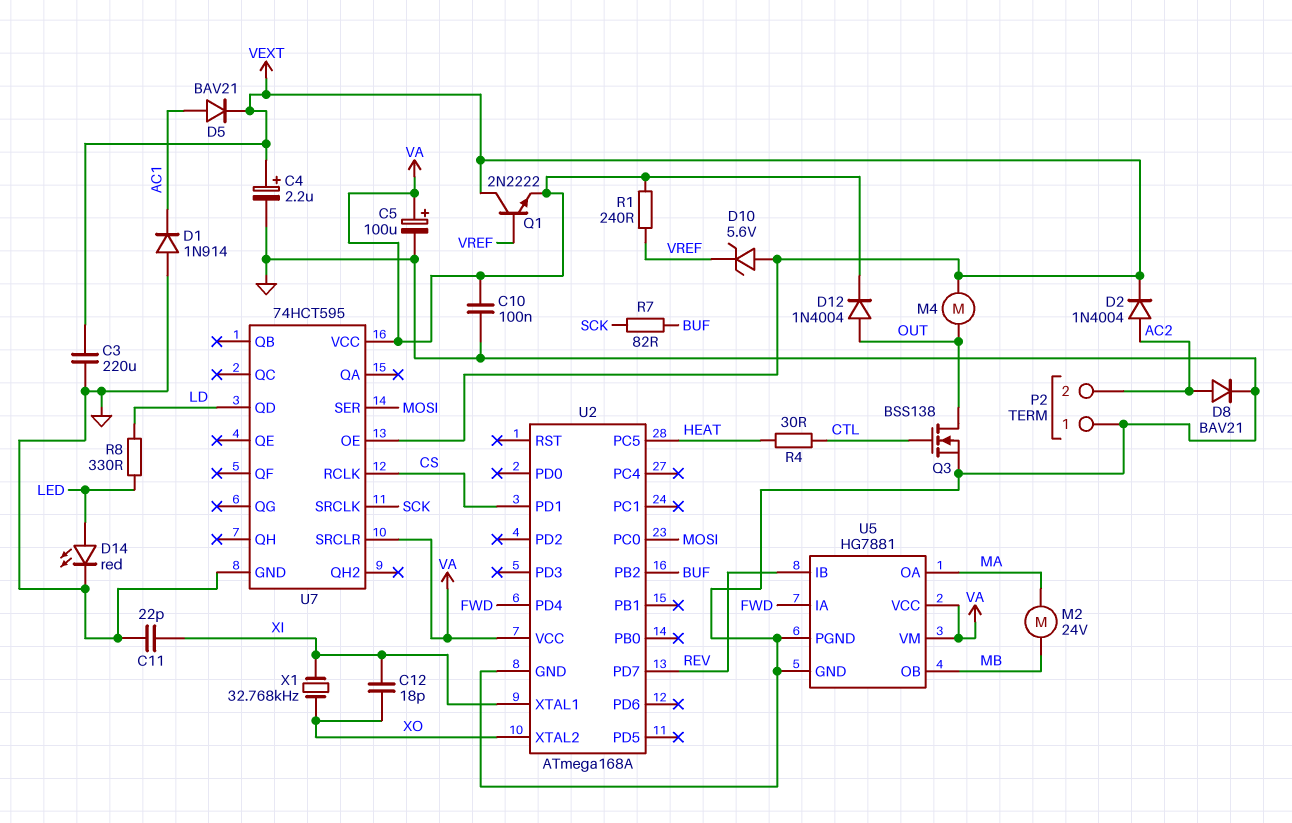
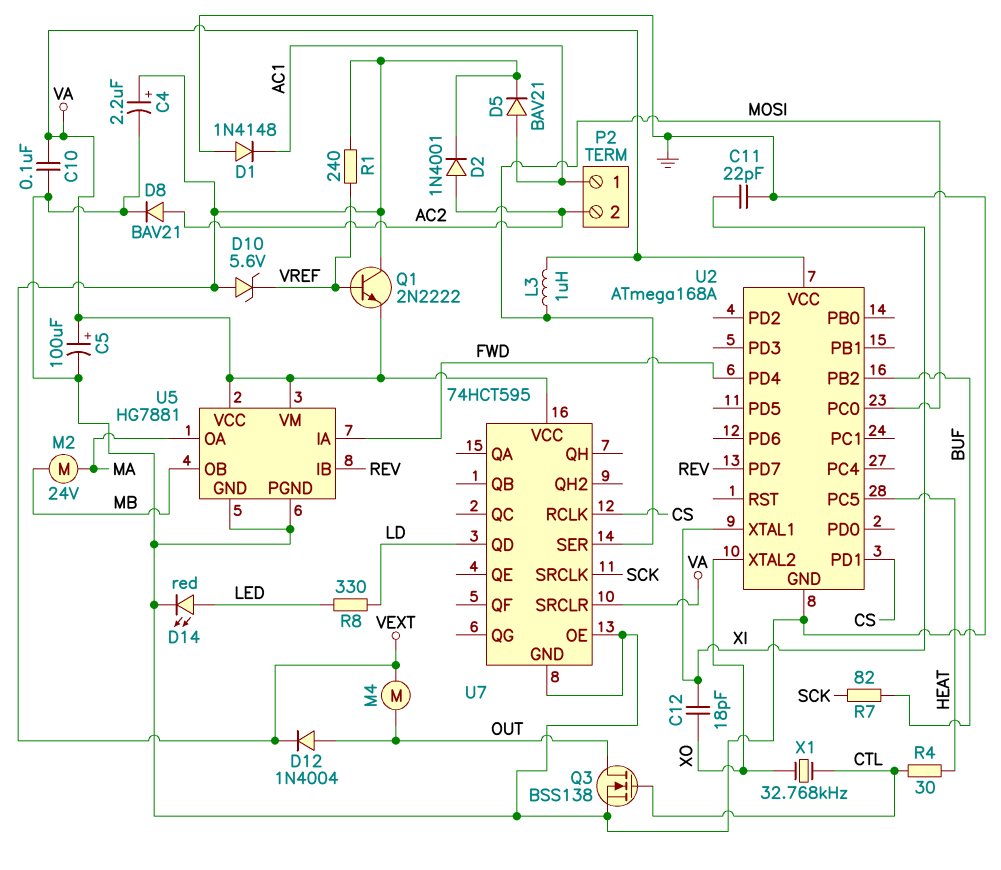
C3: 220uF (GND, VEXT) -> none
D1: diode 1N914 (A GND, K AC1) -> diode 1N4148 (A GND, K AC1)
D2: diode 1N4004 (A AC2, K VEXT) -> diode 1N4001 (A AC2, K VEXT)
D12: diode 1N4004 (A OUT, K VA) -> diode 1N4004 (A OUT, K VEXT)
L3: none -> 1uH (MOSI, VA)
P2 pin 1: GND -> AC1
R1: 240 (VA, VREF) -> 240 (VEXT, VREF)
U7 pin OE: VEXT -> GND
X1: 32.768kHz (XI, XO) -> 32.768kHz (CTL, XO)

